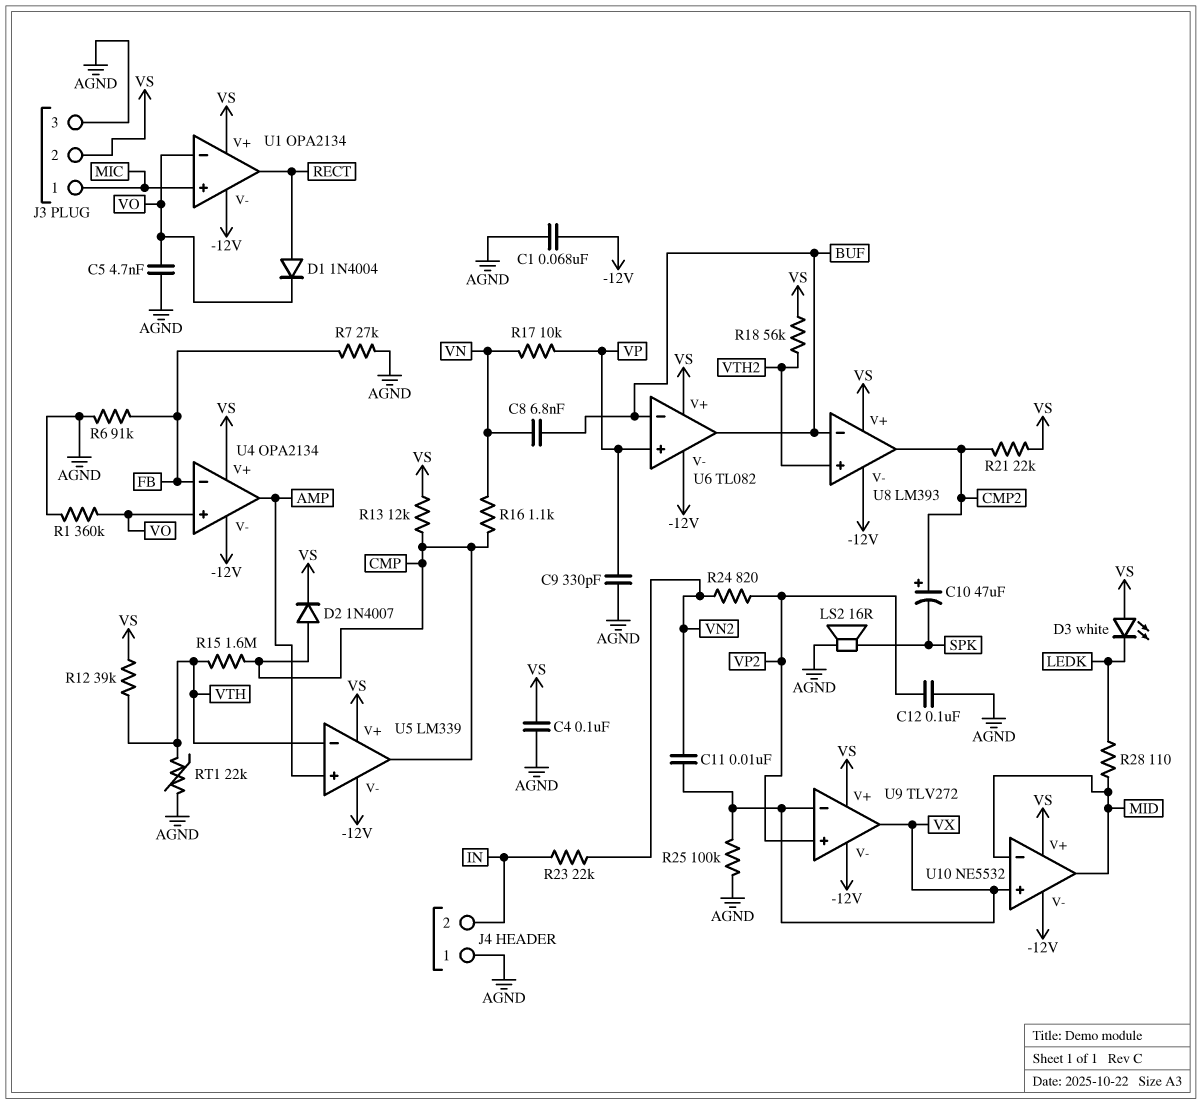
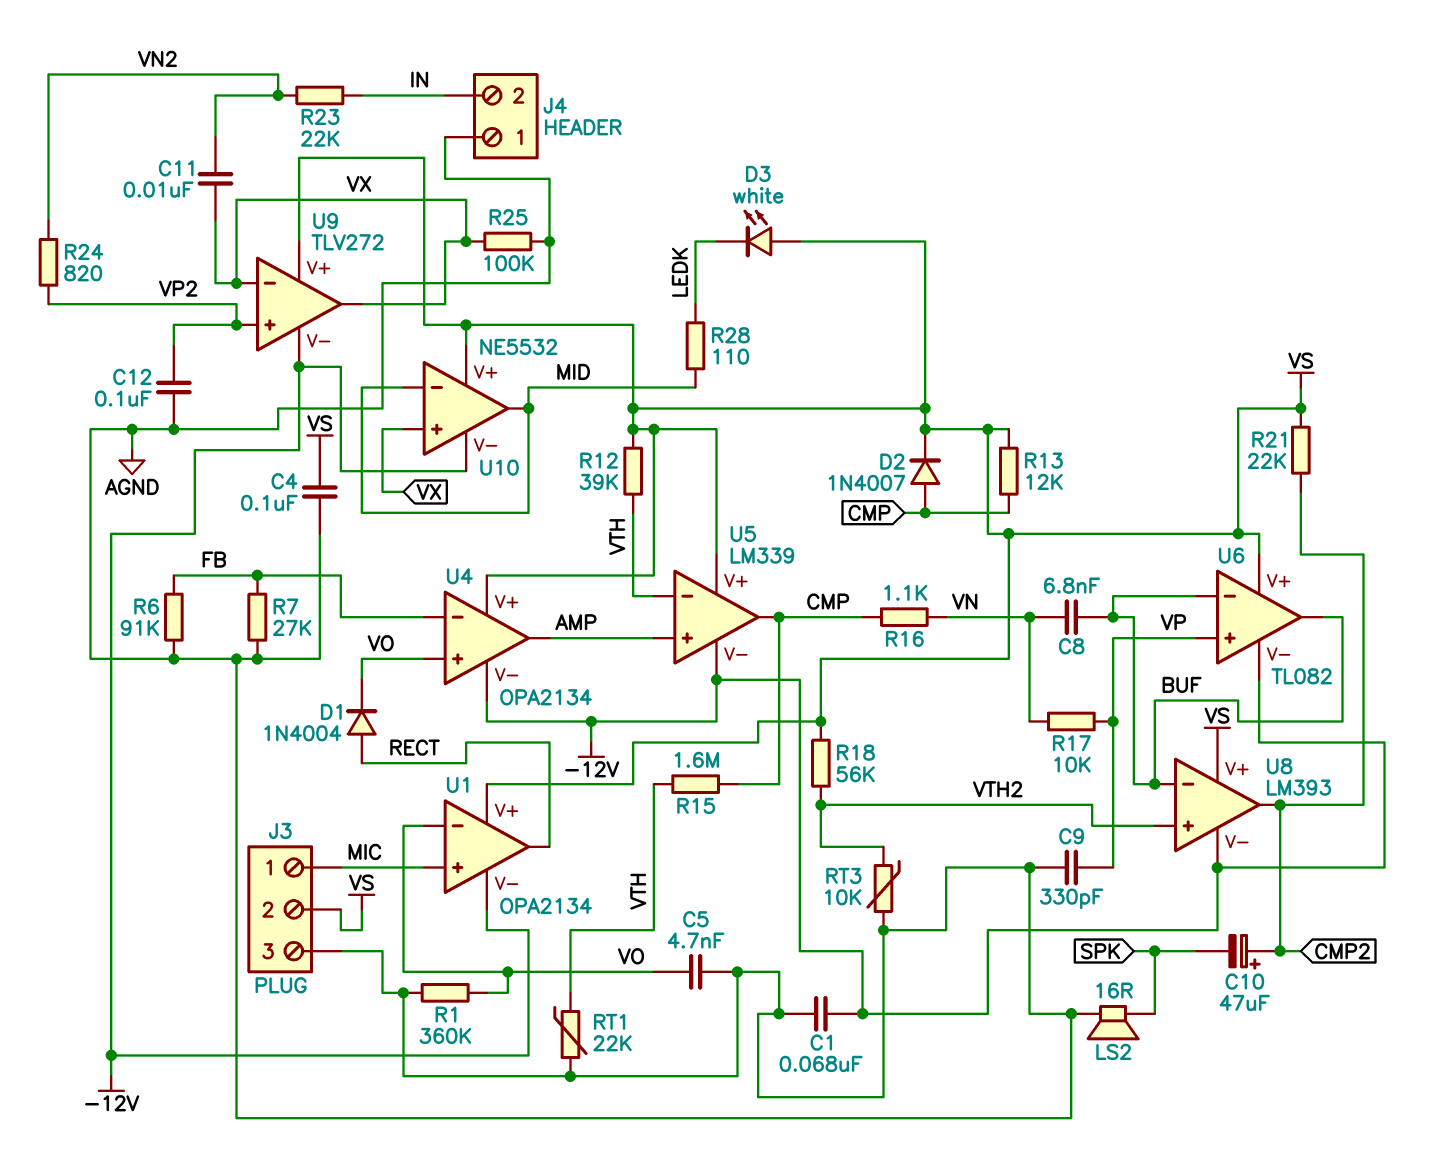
RT3: none -> 10k (AGND, VTH2)

